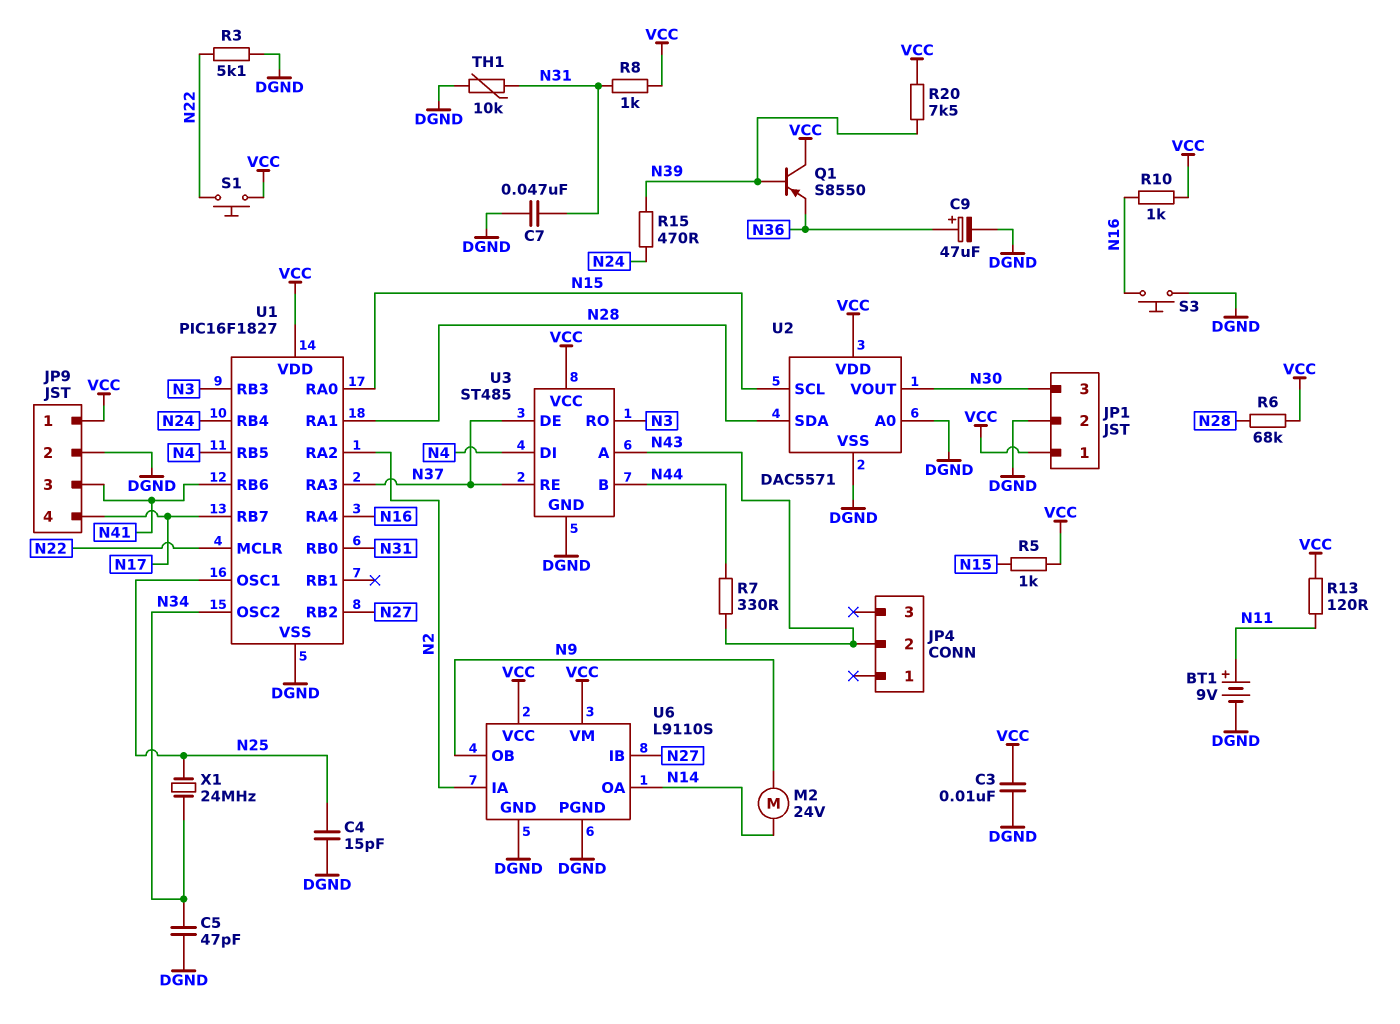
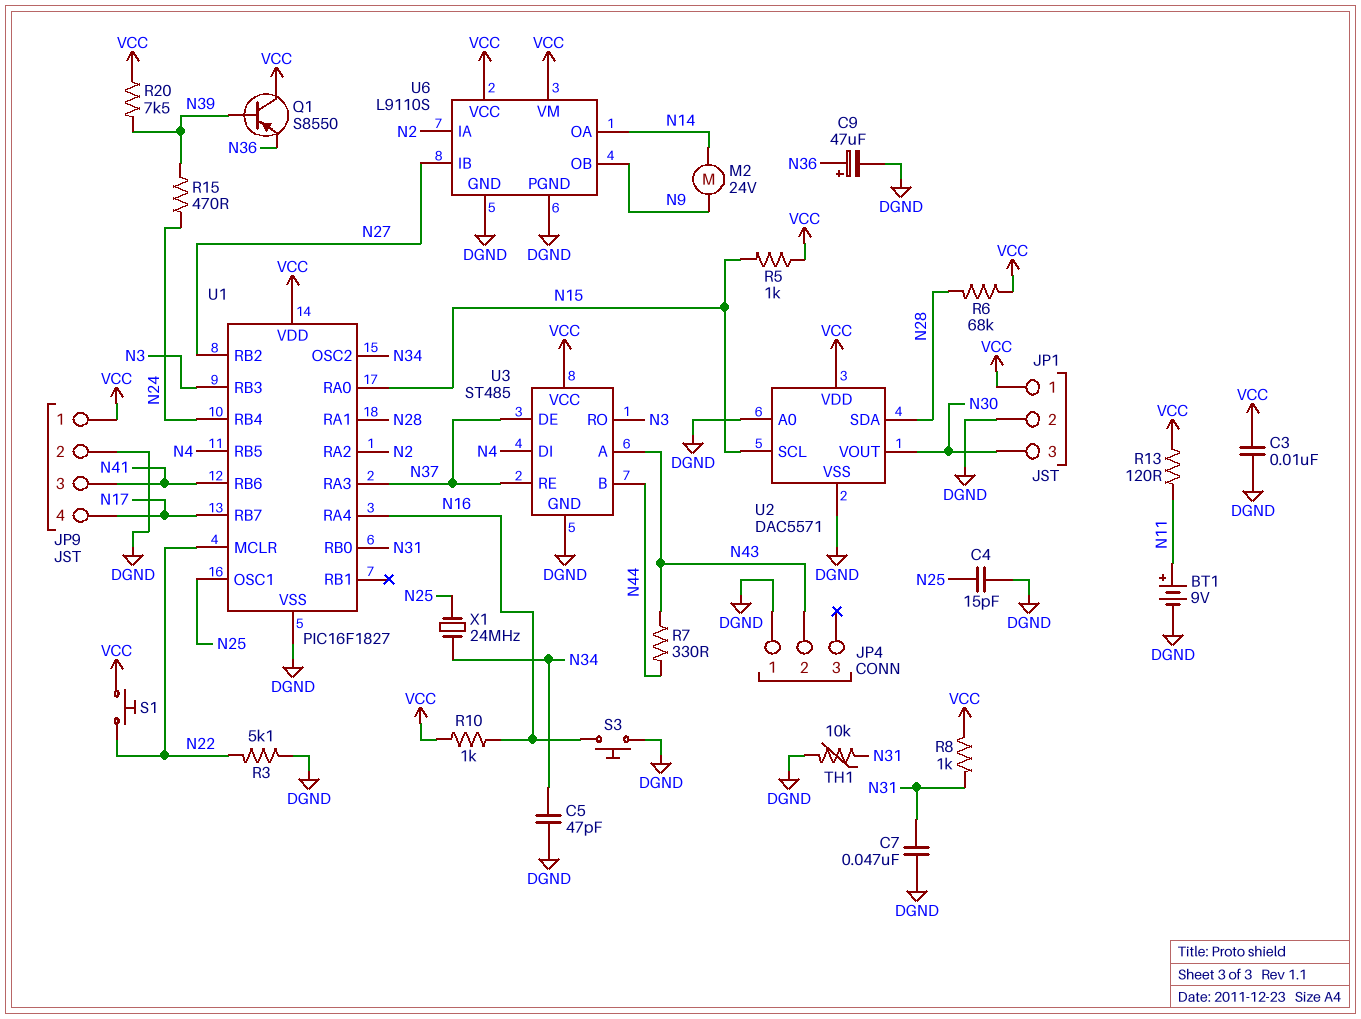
JP4 pin 1: none -> DGND

